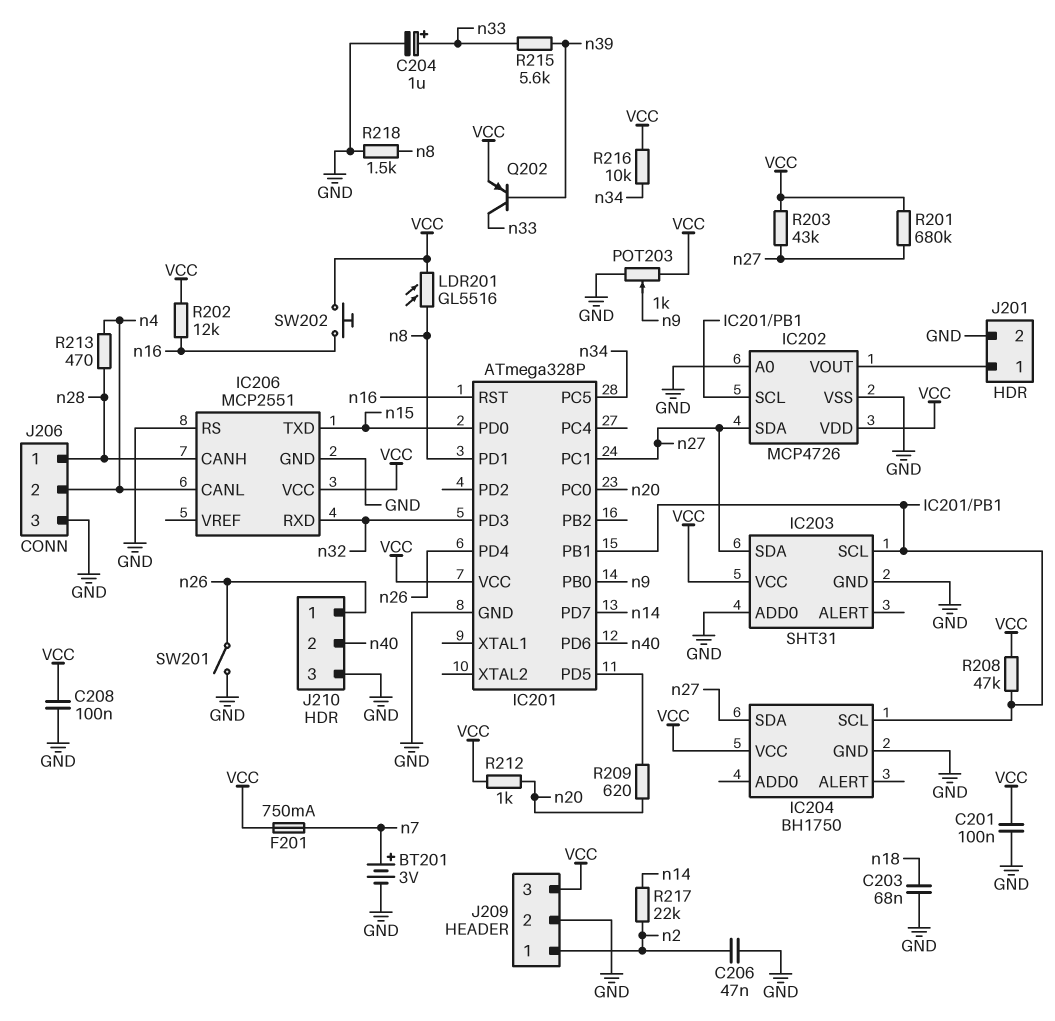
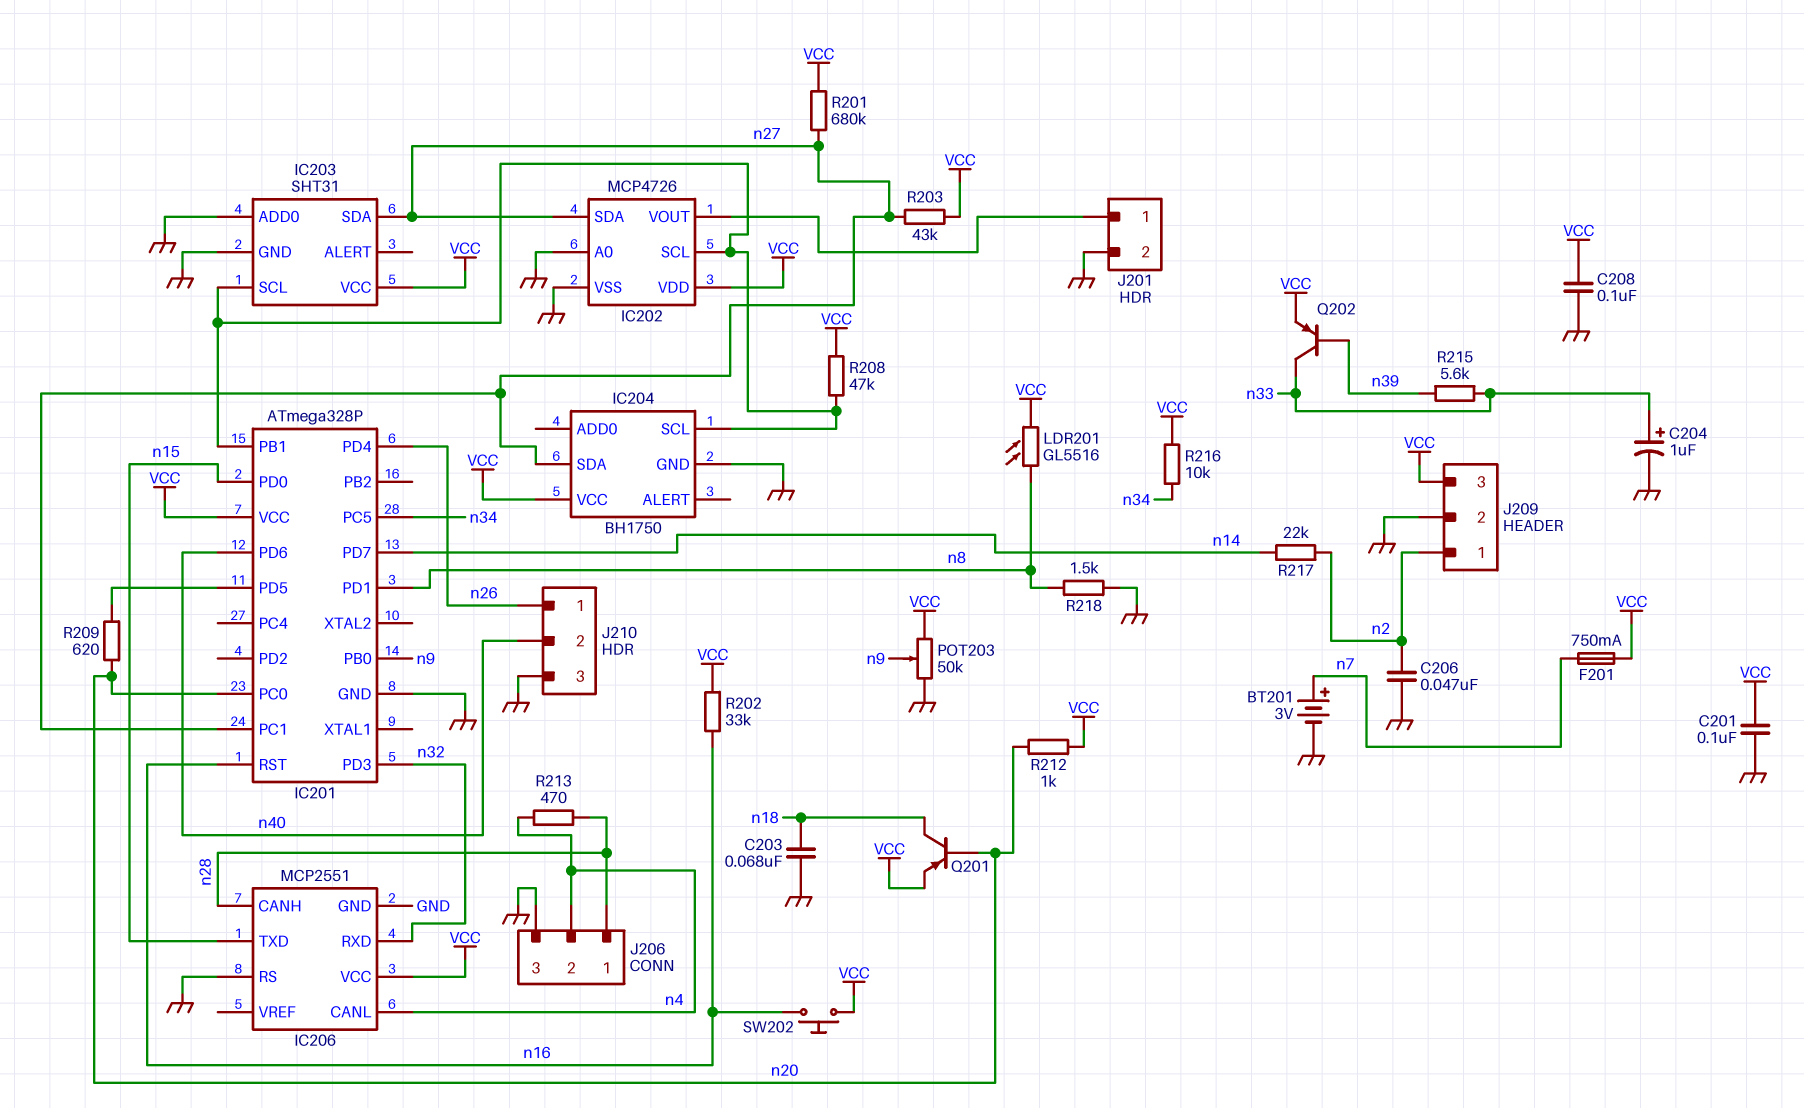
POT203: 1k (GND, VCC, wiper n9) -> 50k (GND, VCC, wiper n9)
Q201: none -> PNP (B n20, C n18, E VCC)
R202: 12k (VCC, n16) -> 33k (VCC, n16)
SW201: switch (GND, n26) -> none

